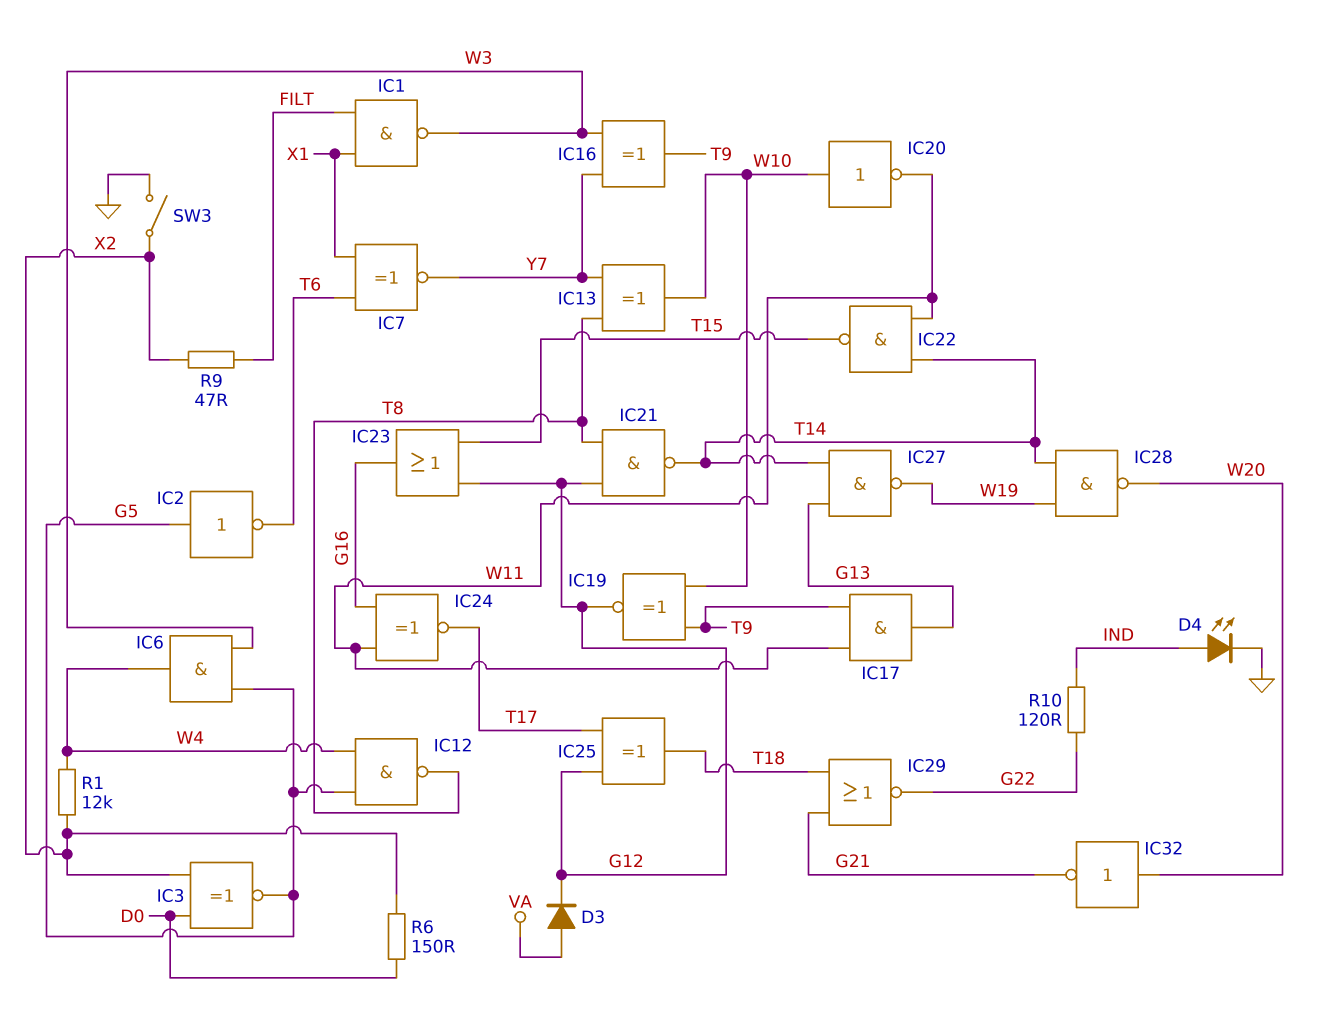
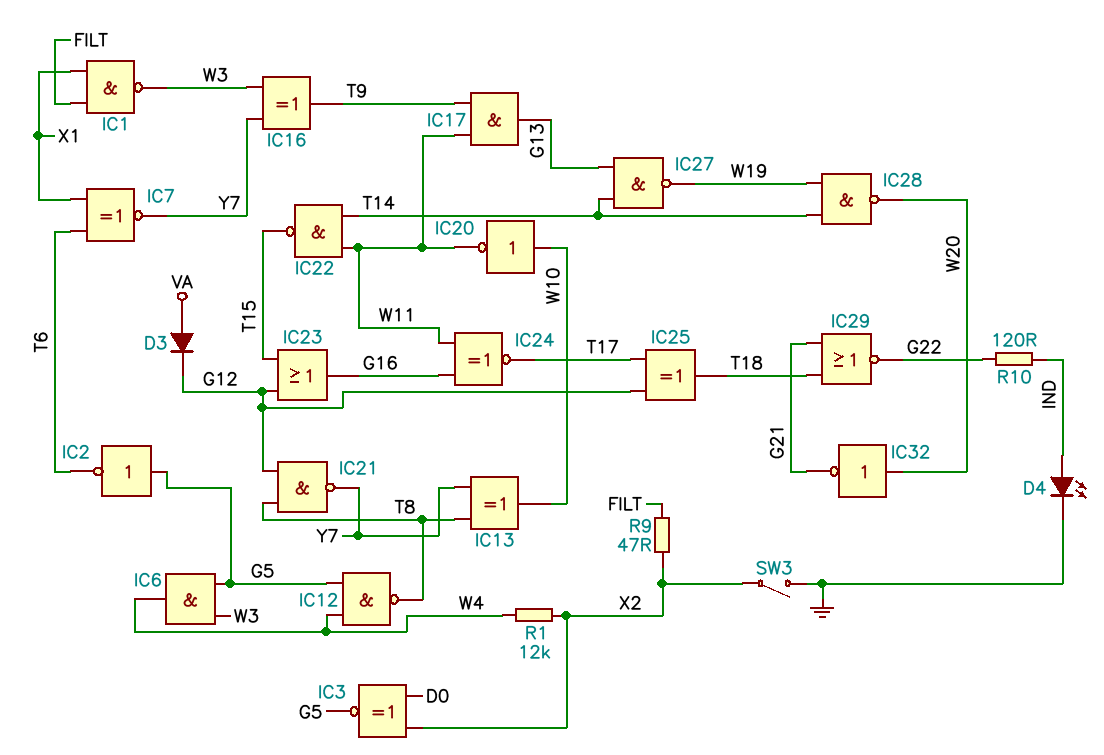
IC19: XNOR (in T9, in W10, out G12) -> none
IC21: NAND (in G12, in T8, out T14) -> NAND (in G12, in T8, out Y7)
R6: 150 (D0, X2) -> none

